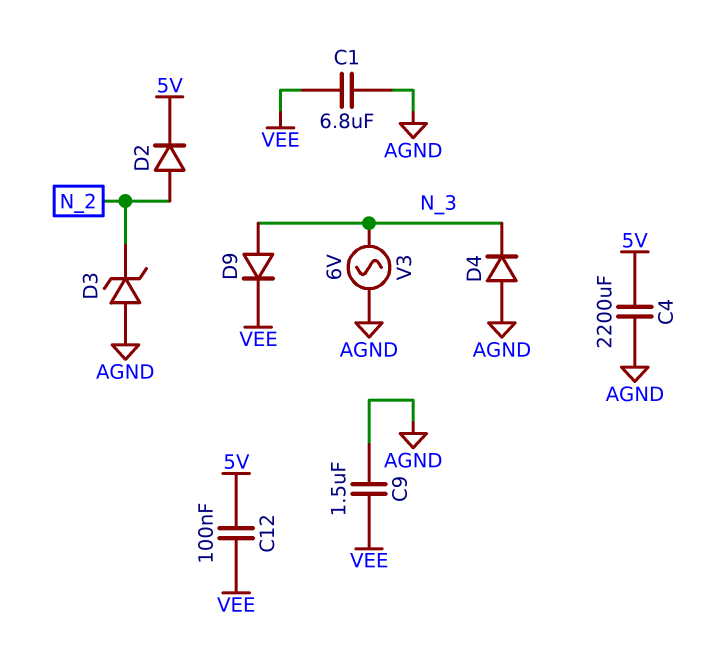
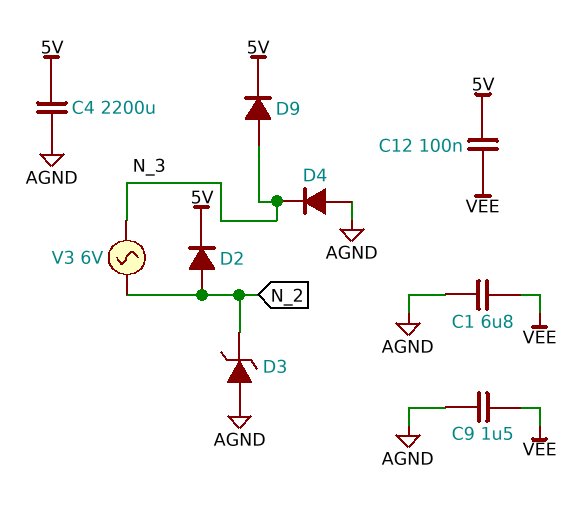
D9: diode (A N_3, K VEE) -> diode (A N_3, K 5V)
V3: AC 6V (AGND, N_3) -> AC 6V (N_2, N_3)

